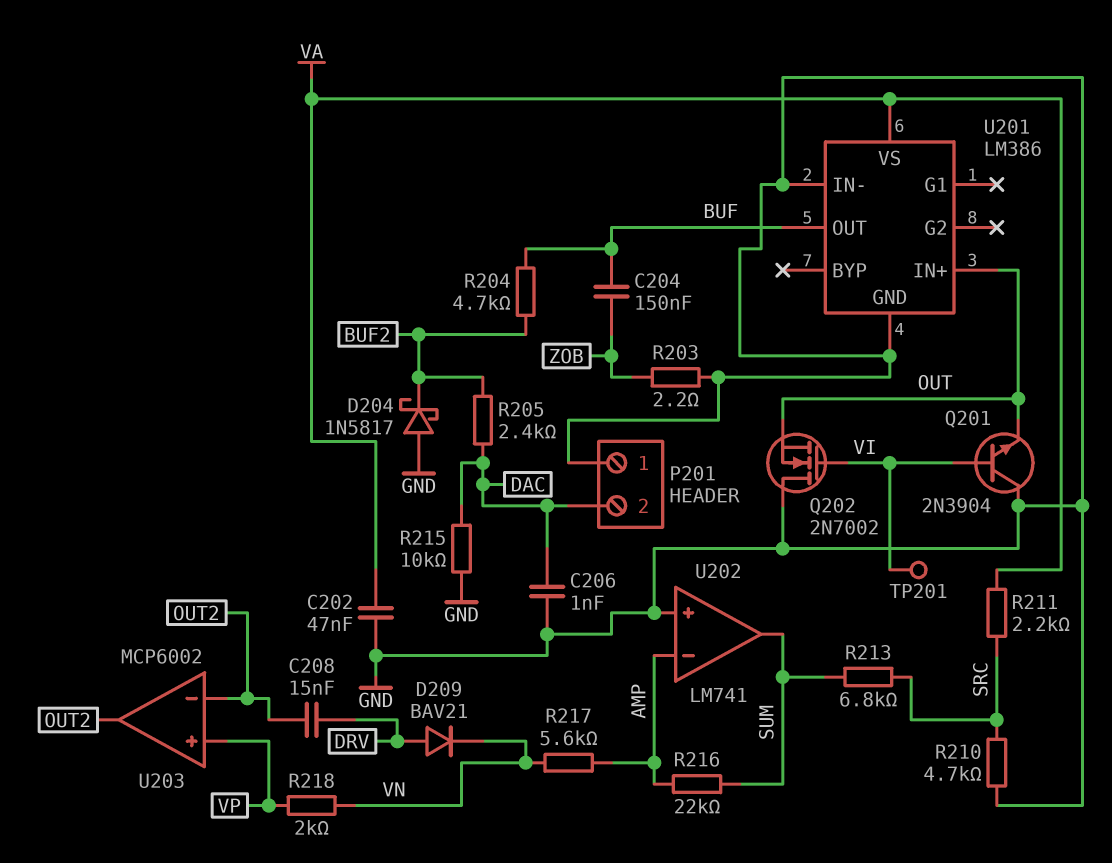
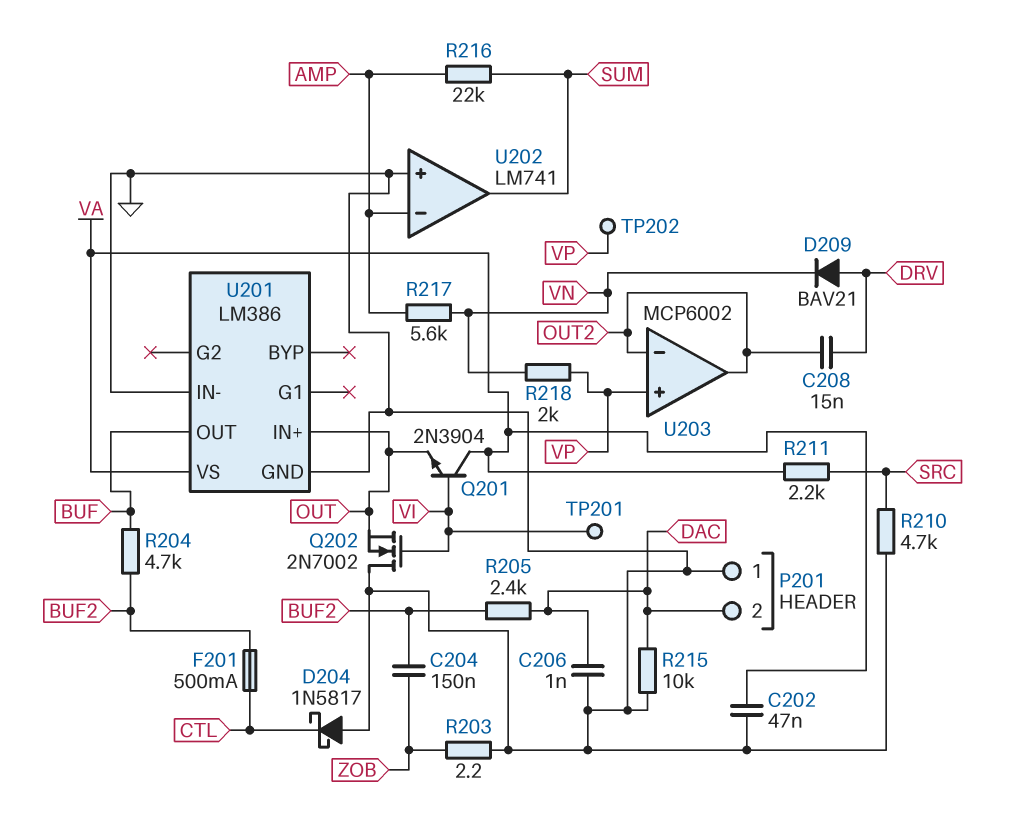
C204: 150nF (BUF, ZOB) -> 150nF (BUF2, ZOB)
D204: schottky 1N5817 (A GND, K BUF2) -> schottky 1N5817 (A GND, K CTL)
F201: none -> 500mA (BUF2, CTL)
Q201: NPN 2N3904 (B VI, C GND, E OUT) -> NPN 2N3904 (B VI, C VA, E OUT)
R213: 6.8k (SRC, SUM) -> none
TP202: none -> test point (VP)

